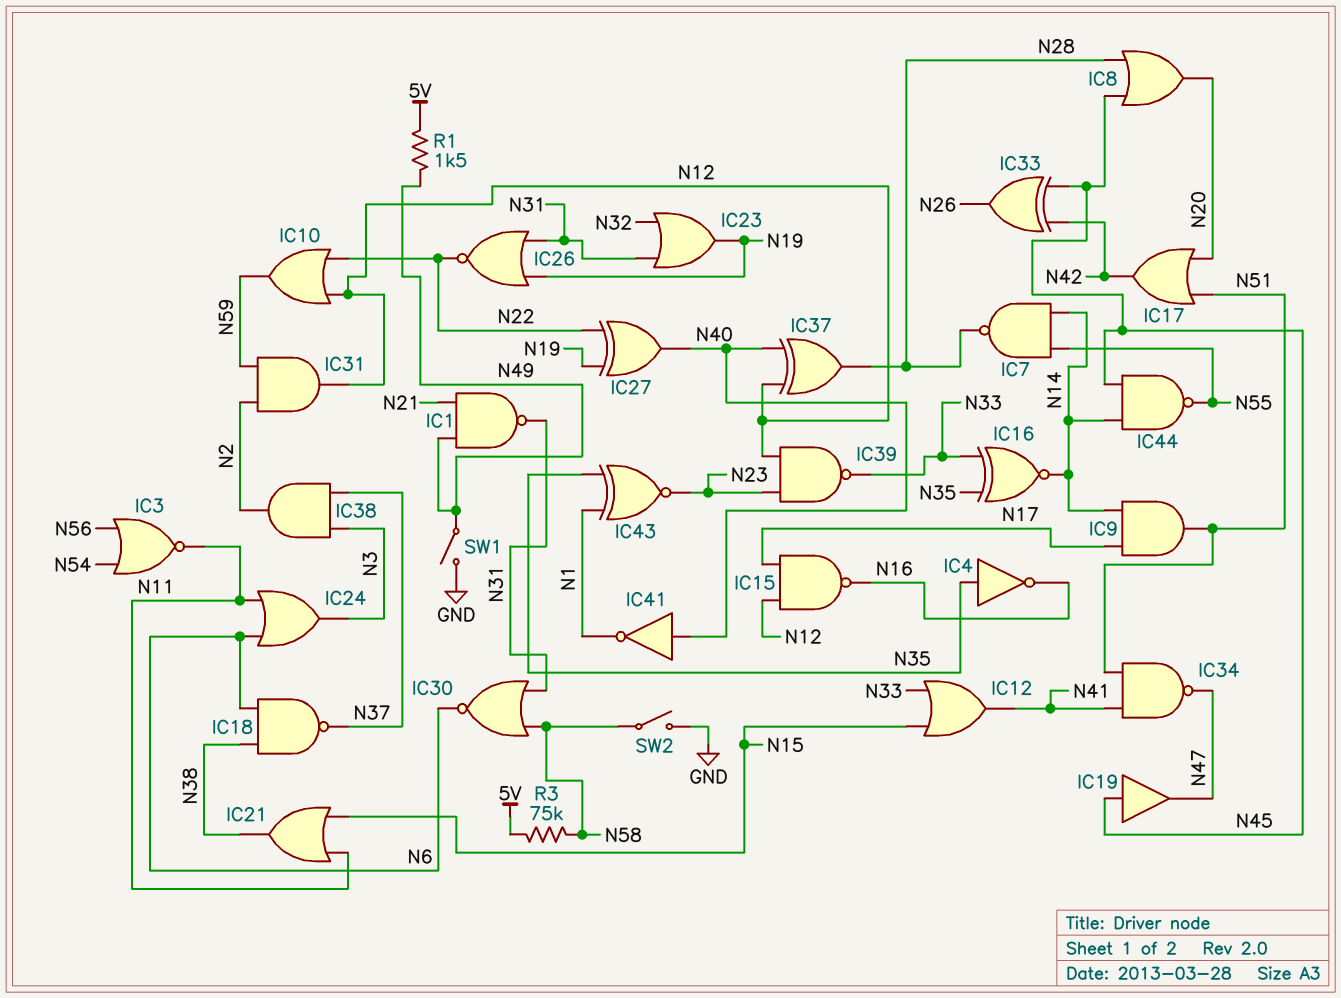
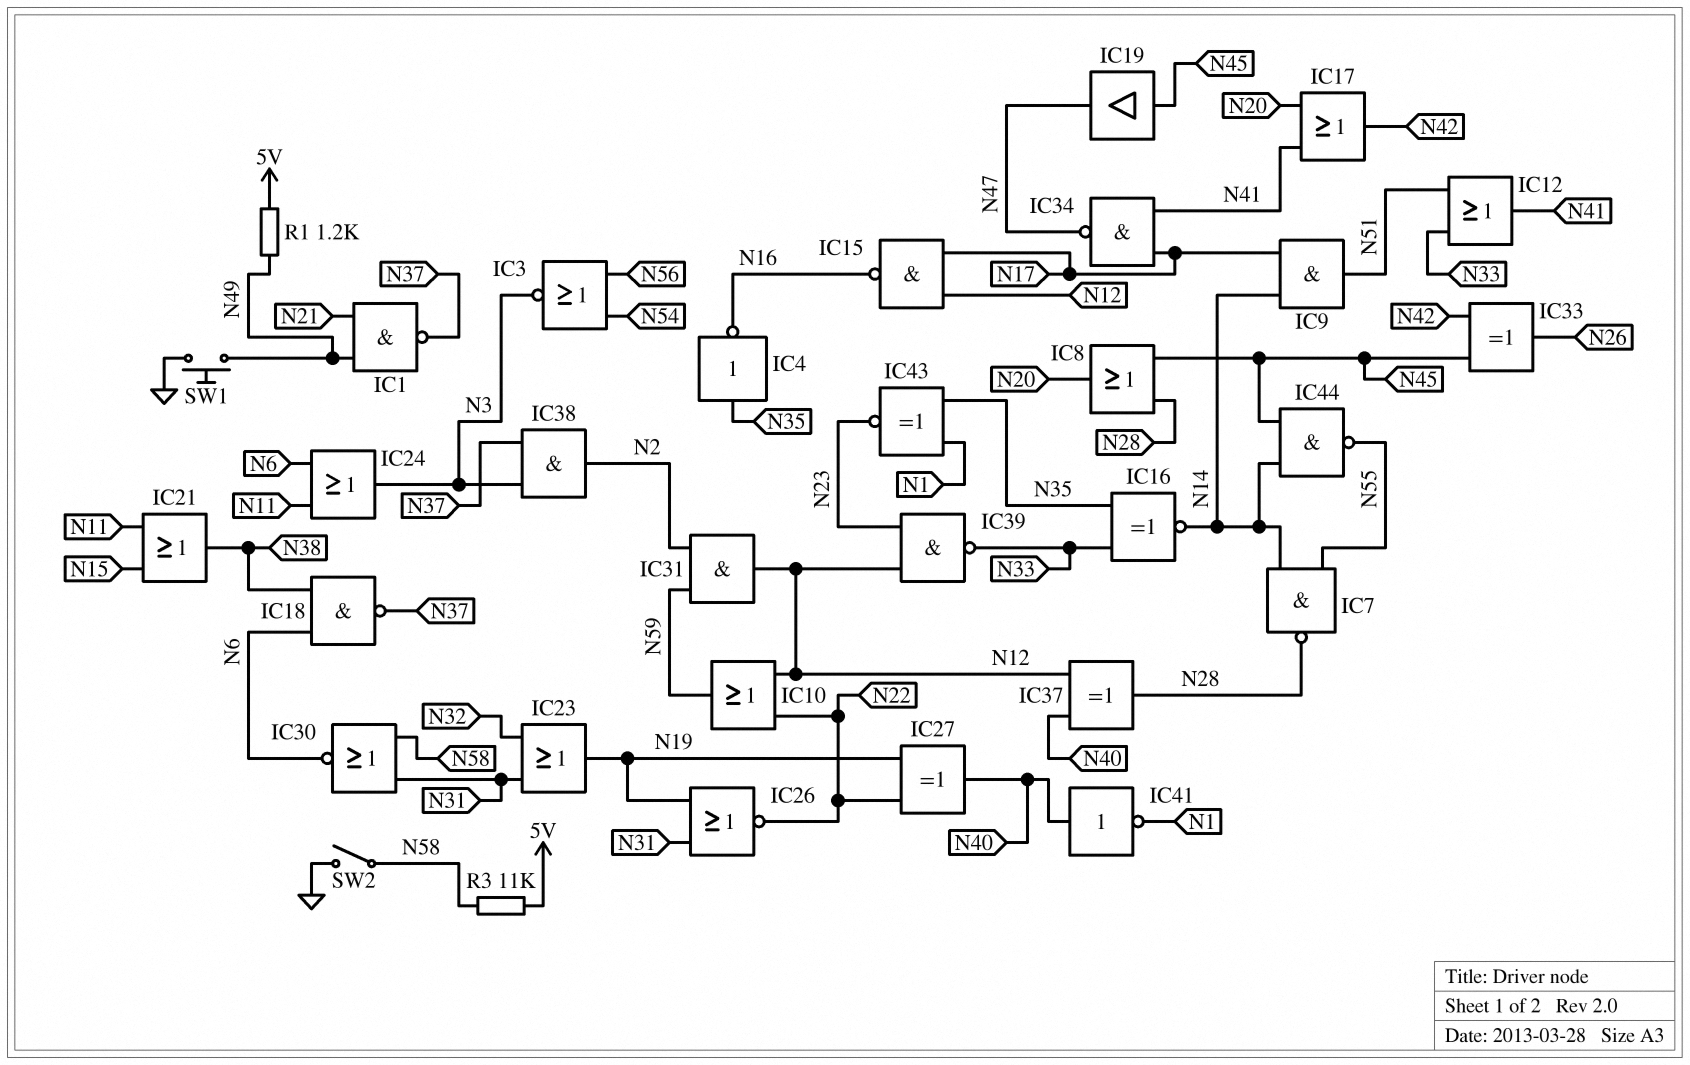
IC1: NAND (in N21, in N49, out N31) -> NAND (in N21, in N49, out N37)
IC3: NOR (in N54, in N56, out N11) -> NOR (in N54, in N56, out N3)
IC12: OR (in N15, in N33, out N41) -> OR (in N33, in N51, out N41)
IC17: OR (in N20, in N51, out N42) -> OR (in N20, in N41, out N42)
IC34: NAND (in N41, in N51, out N47) -> NAND (in N17, in N41, out N47)
R1: 1.5k (5V, N49) -> 1.2k (5V, N49)
R3: 75k (5V, N58) -> 11k (5V, N58)
SW1: switch (GND, N49) -> button (GND, N49)

